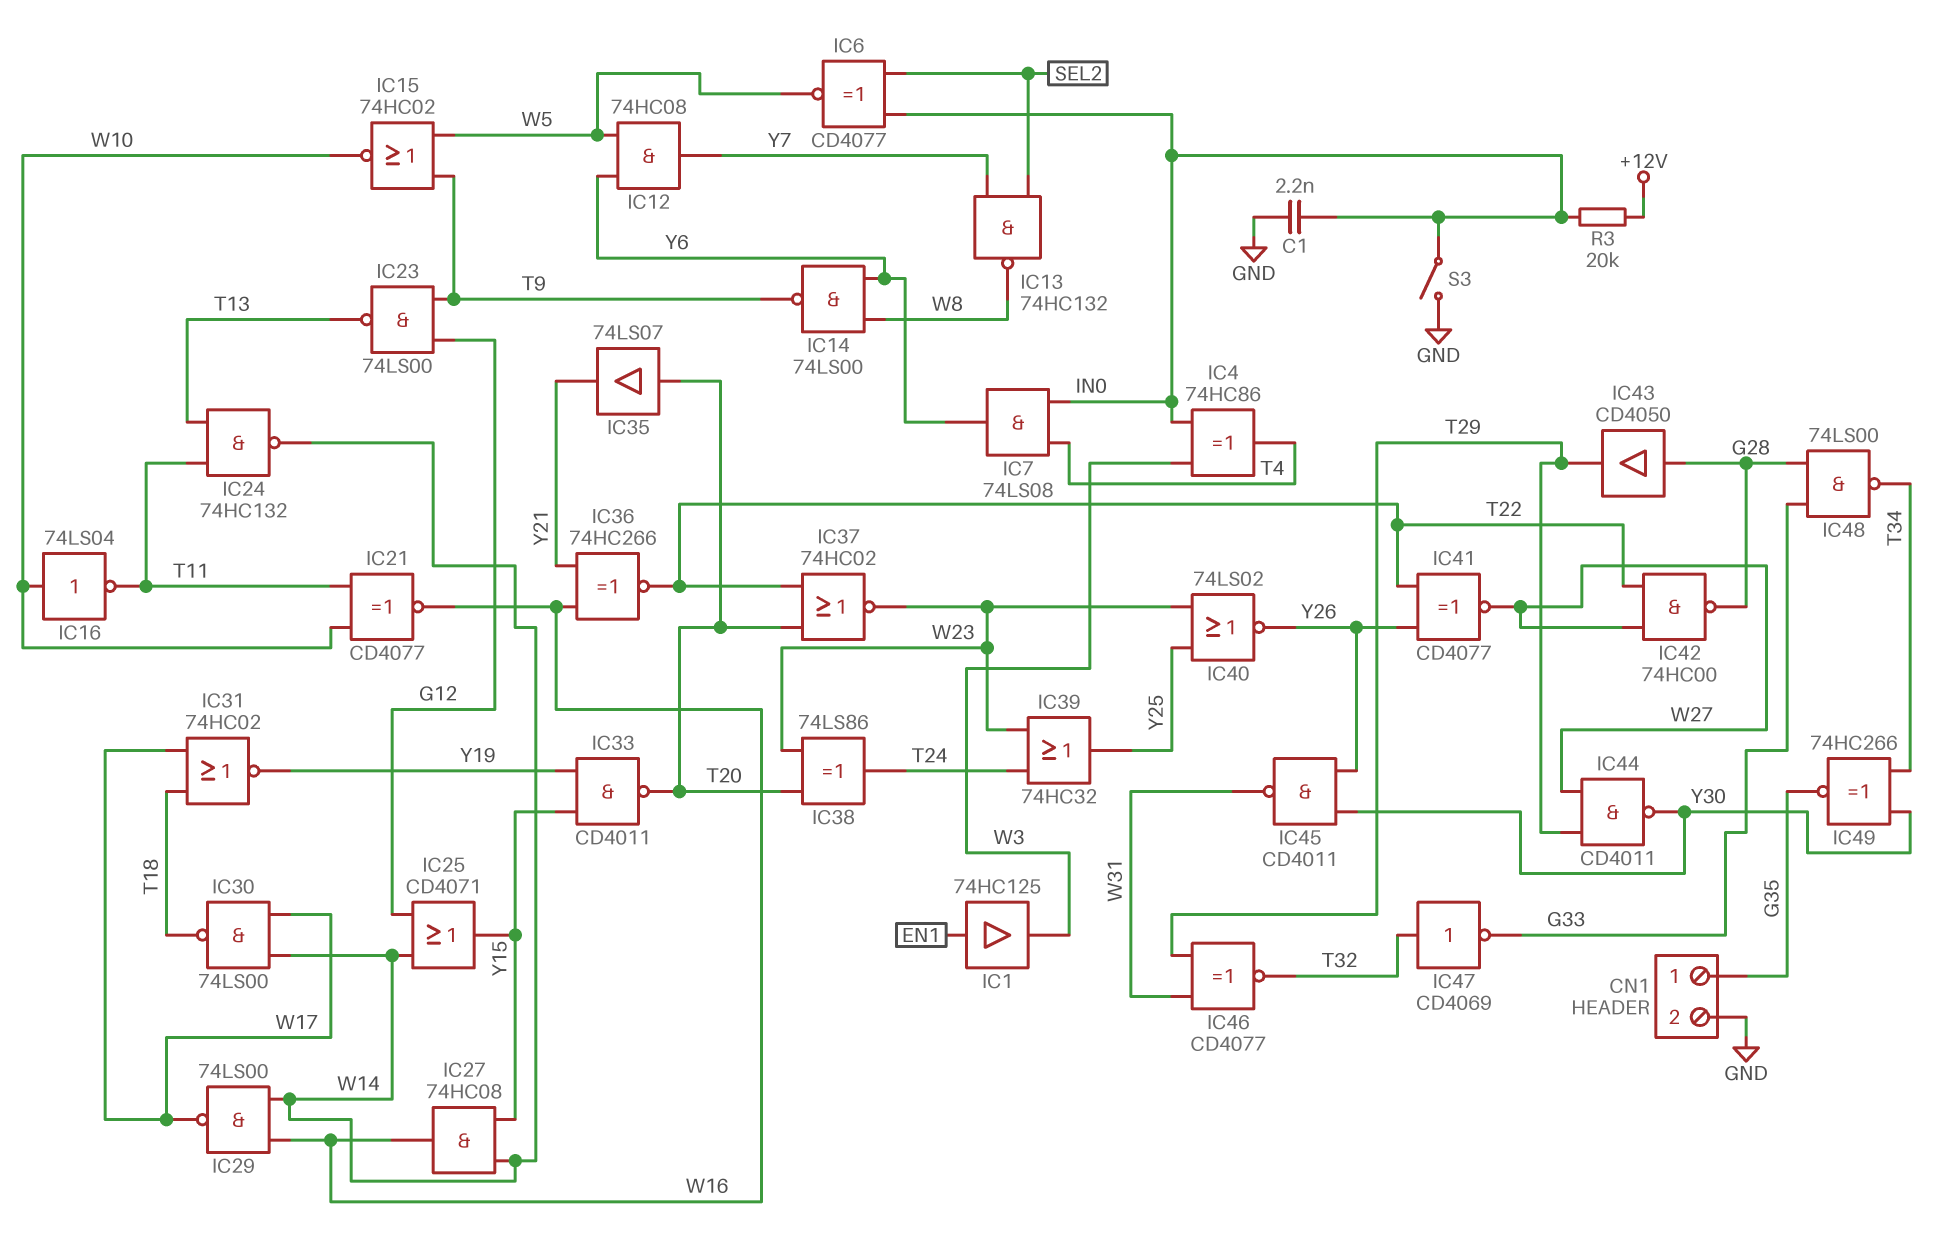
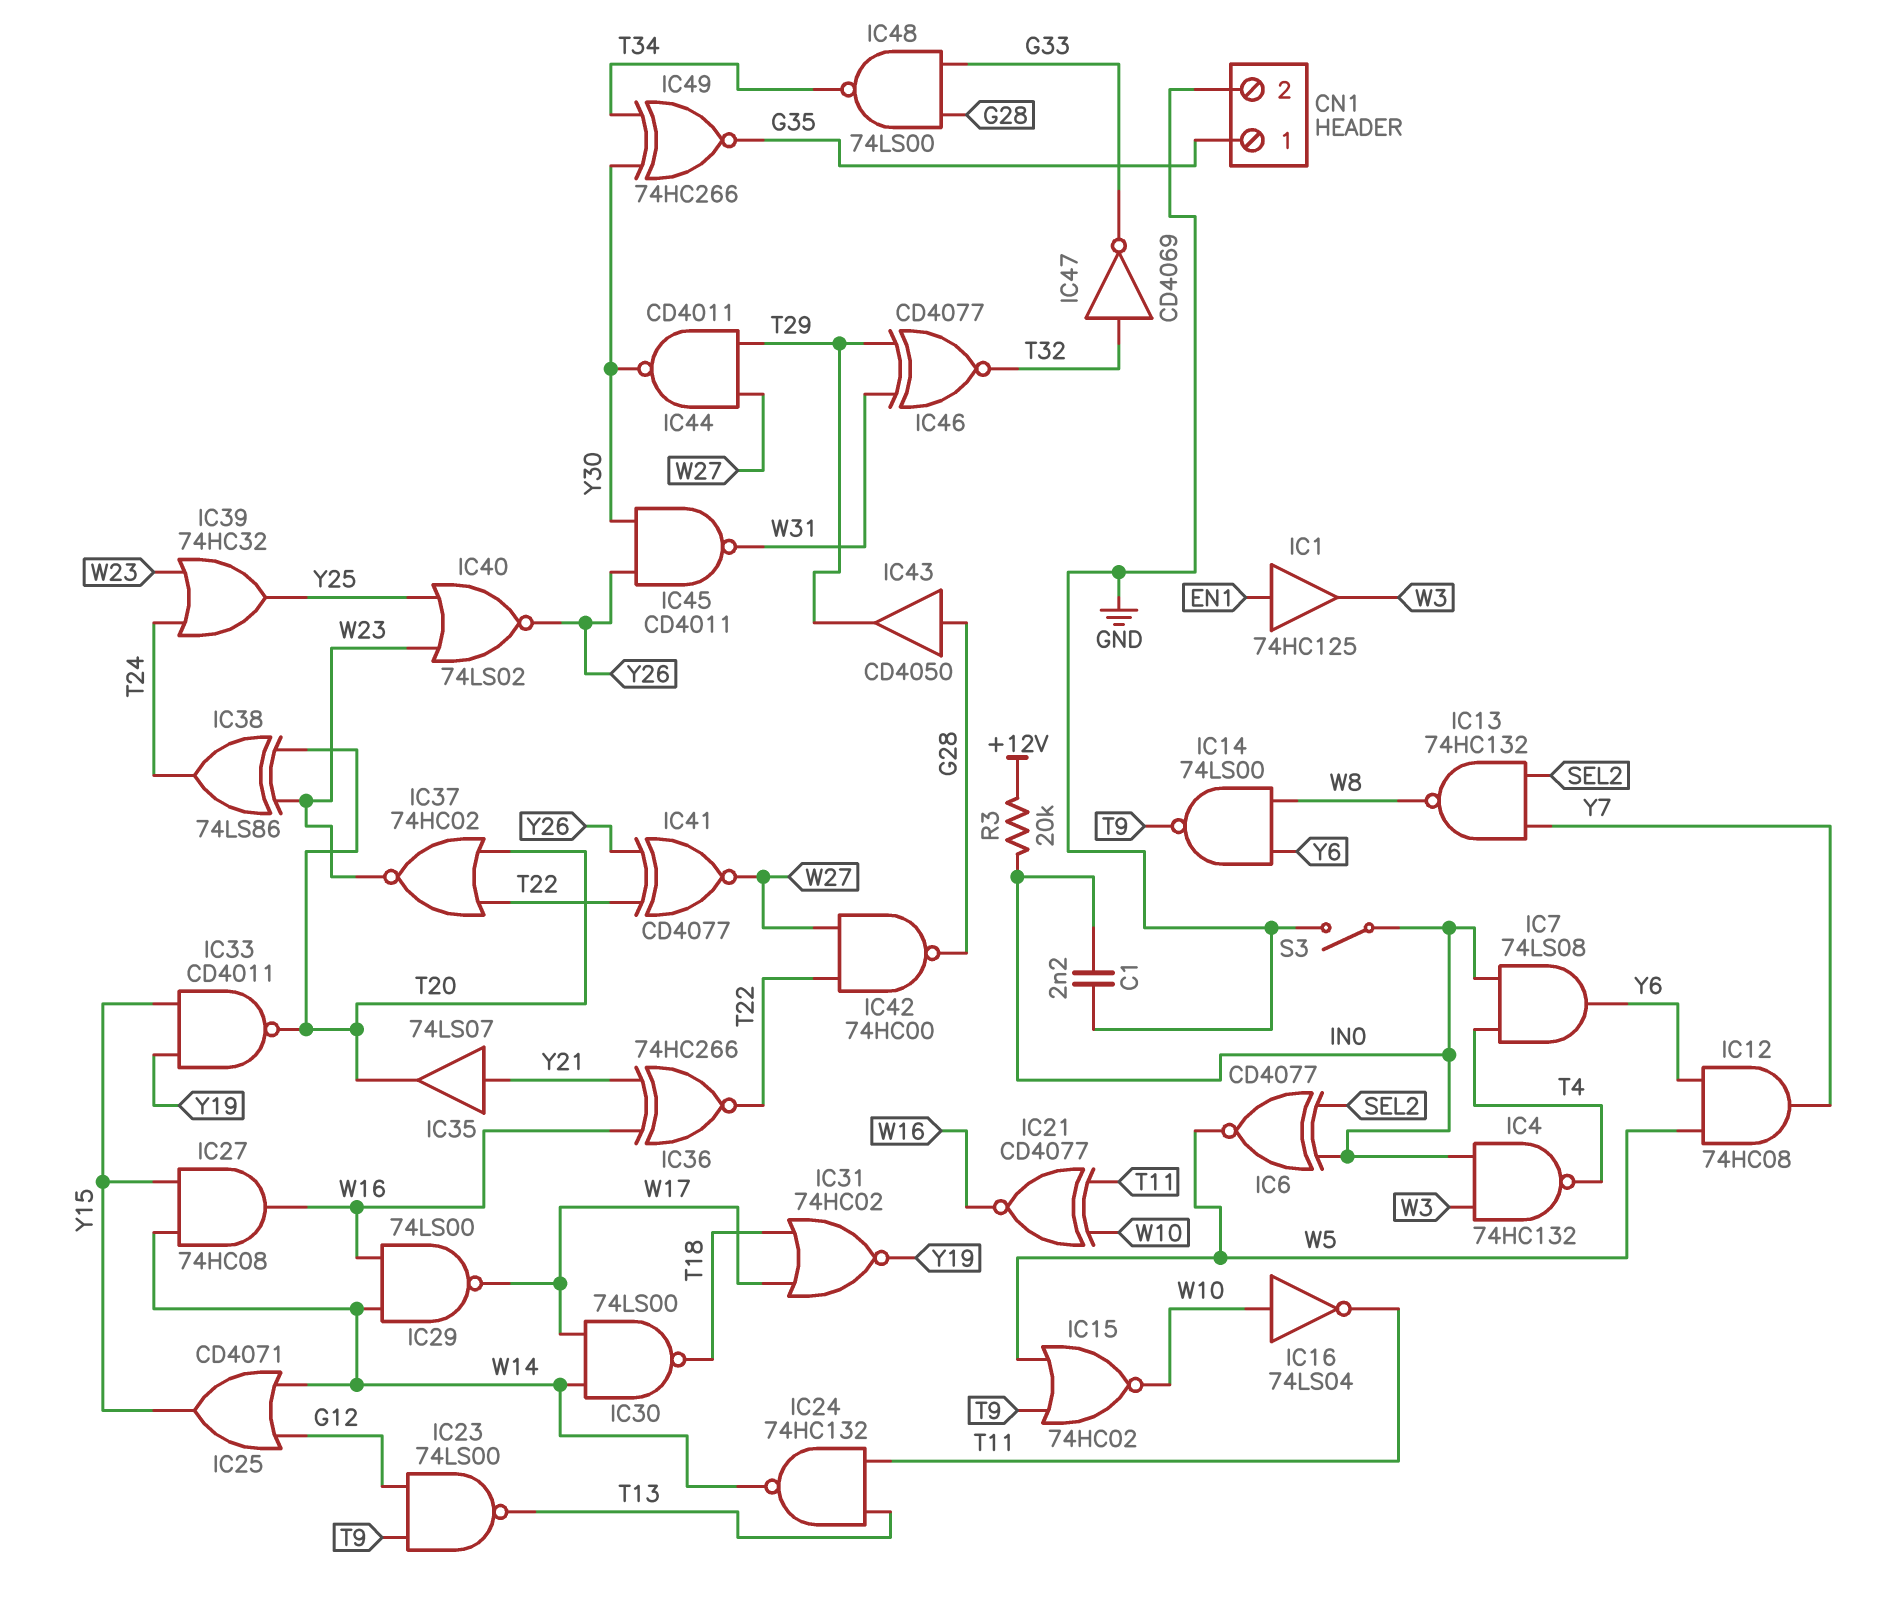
IC4: XOR 74HC86 (in IN0, in W3, out T4) -> NAND 74HC132 (in IN0, in W3, out T4)
IC35: buffer 74LS07 (in T20, out Y21) -> buffer 74LS07 (in Y21, out T20)

